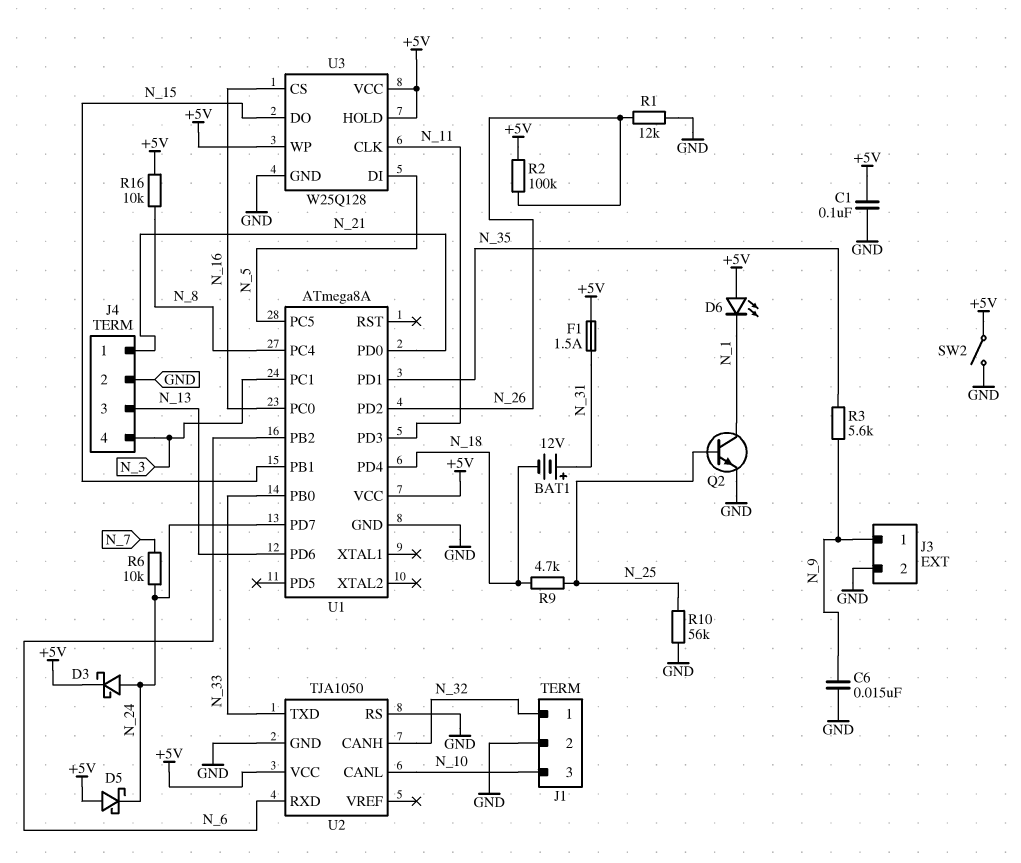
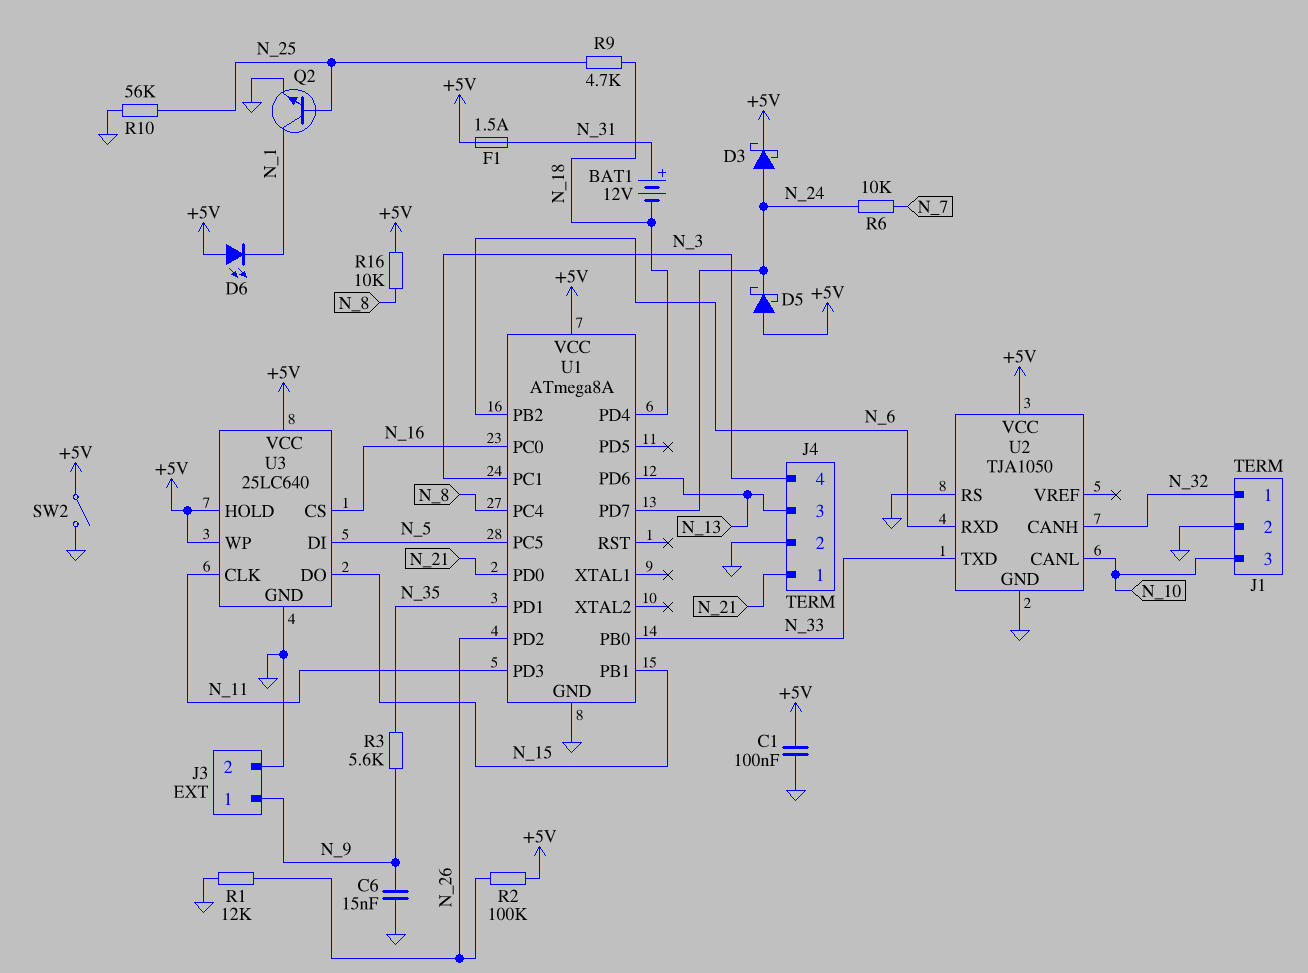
U3: W25Q128 -> 25LC640

